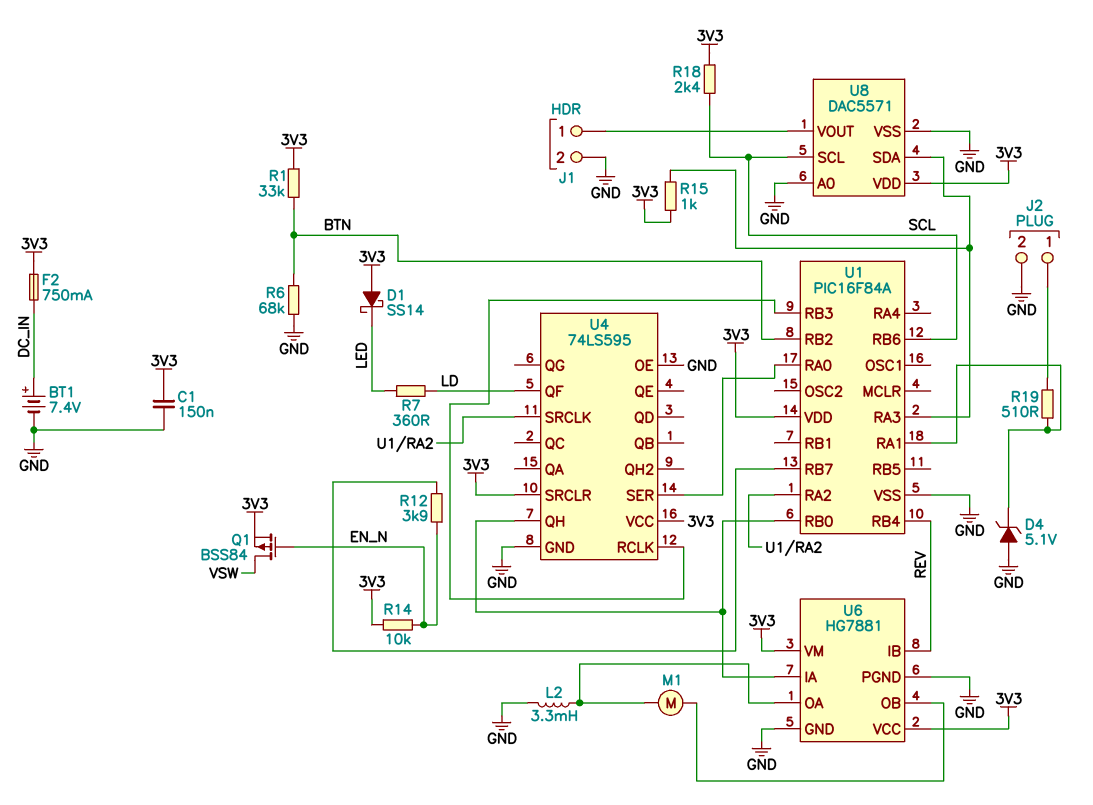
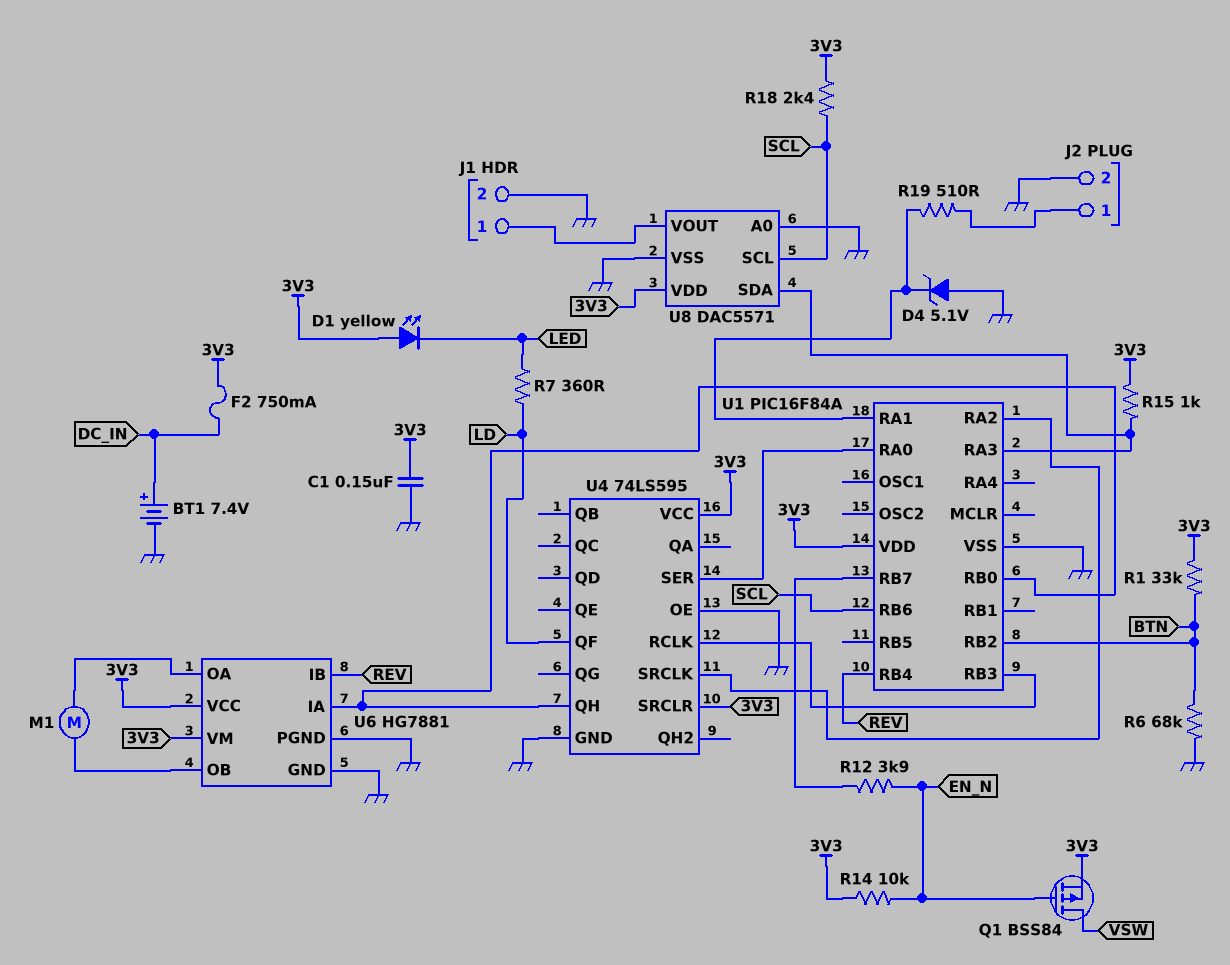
D1: schottky SS14 (A 3V3, K LED) -> LED yellow (A 3V3, K LED)
L2: 3.3mH (GND, U6/OA) -> none

